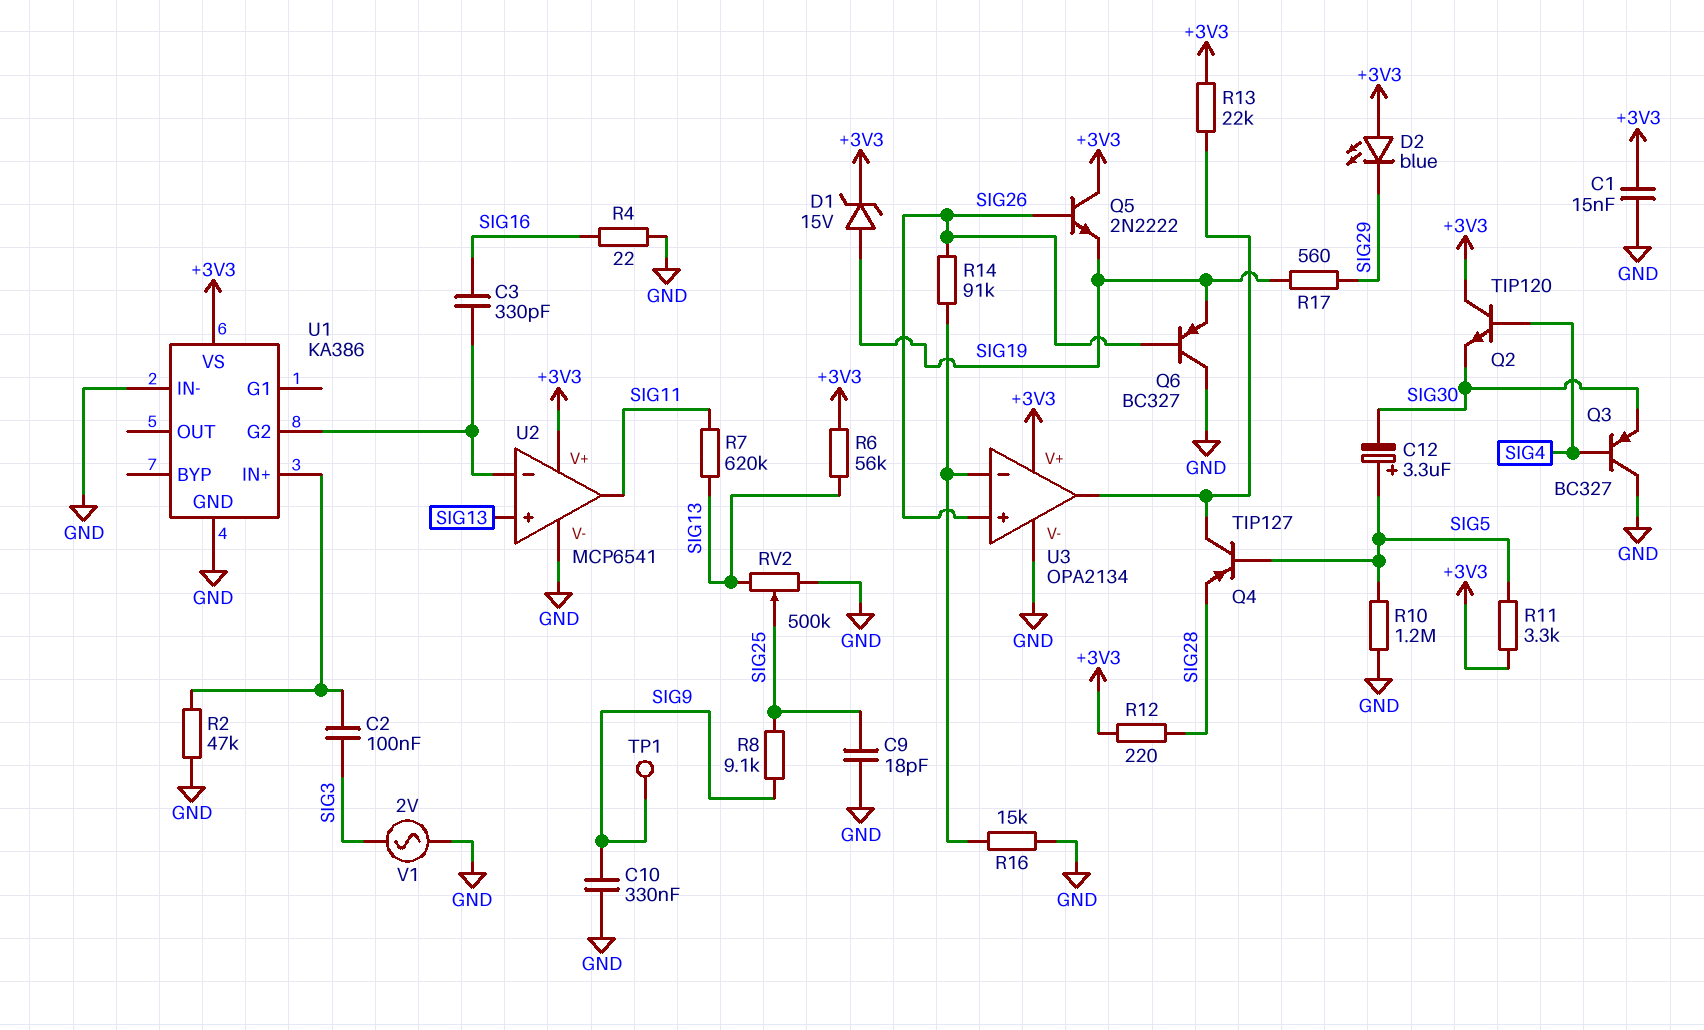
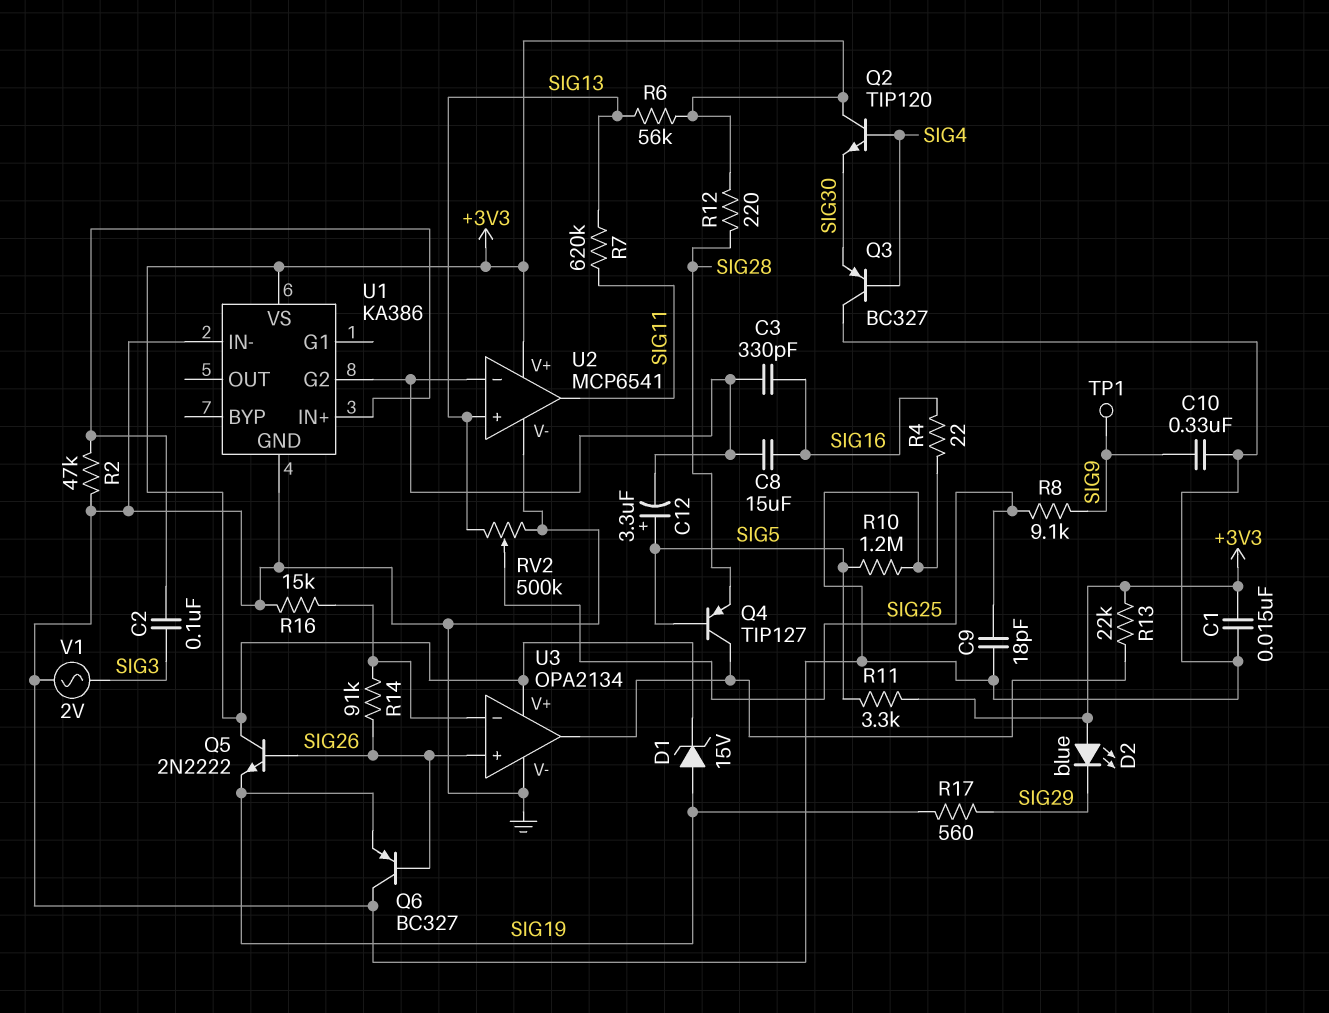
C8: none -> 15uF (SIG16, U1/G2)
C12: 3.3uF (plus SIG5, minus SIG30) -> 3.3uF (plus SIG5, minus U1/G2)

